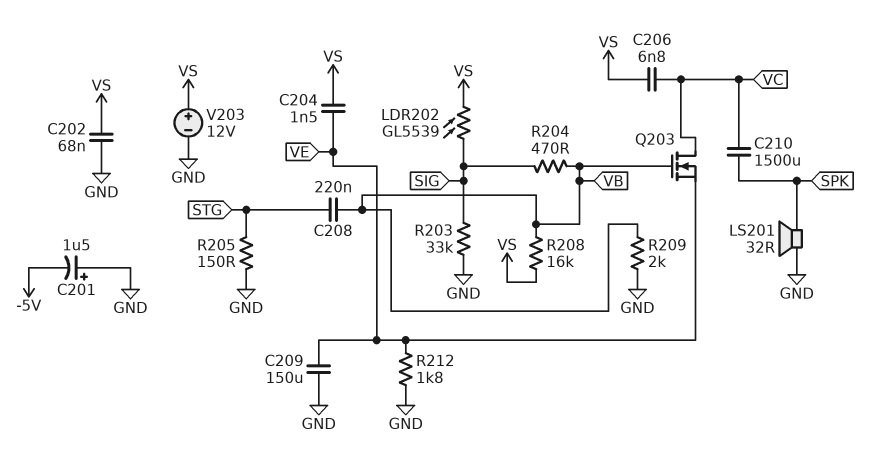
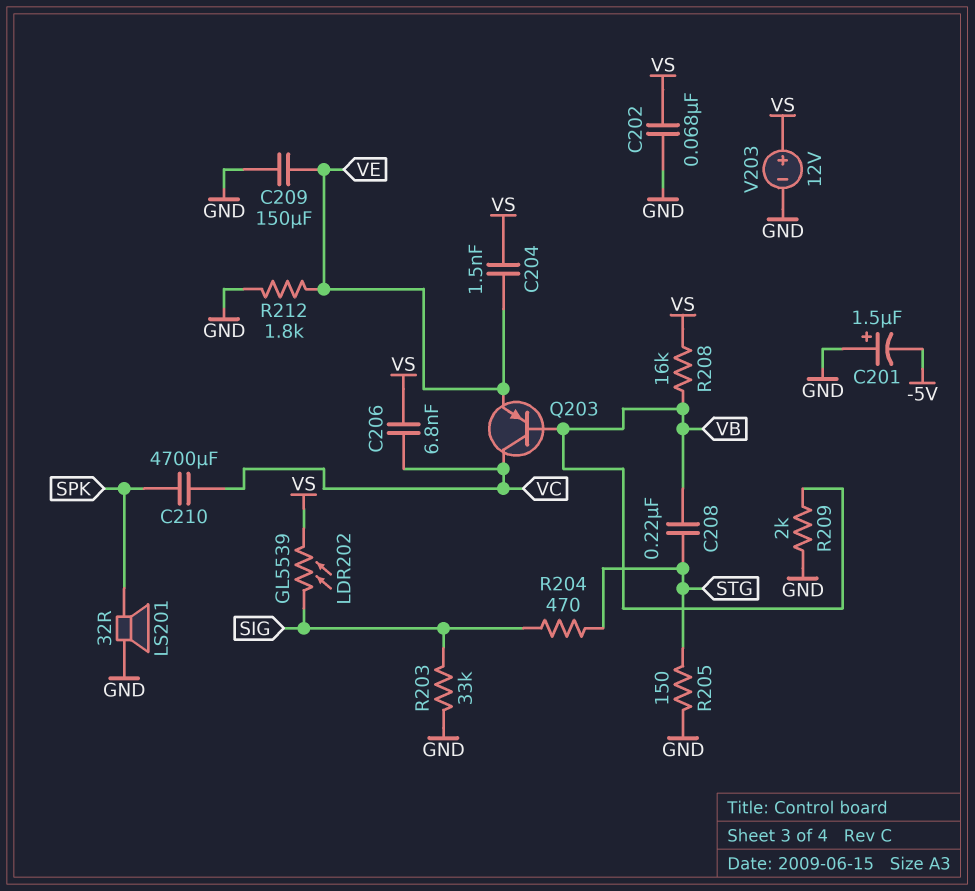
C210: 1500uF (SPK, VC) -> 4700uF (SPK, VC)
Q203: NMOS (G VB, D VC, S VE) -> PNP (B VB, C VC, E VE)
R204: 470 (SIG, VB) -> 470 (SIG, STG)

